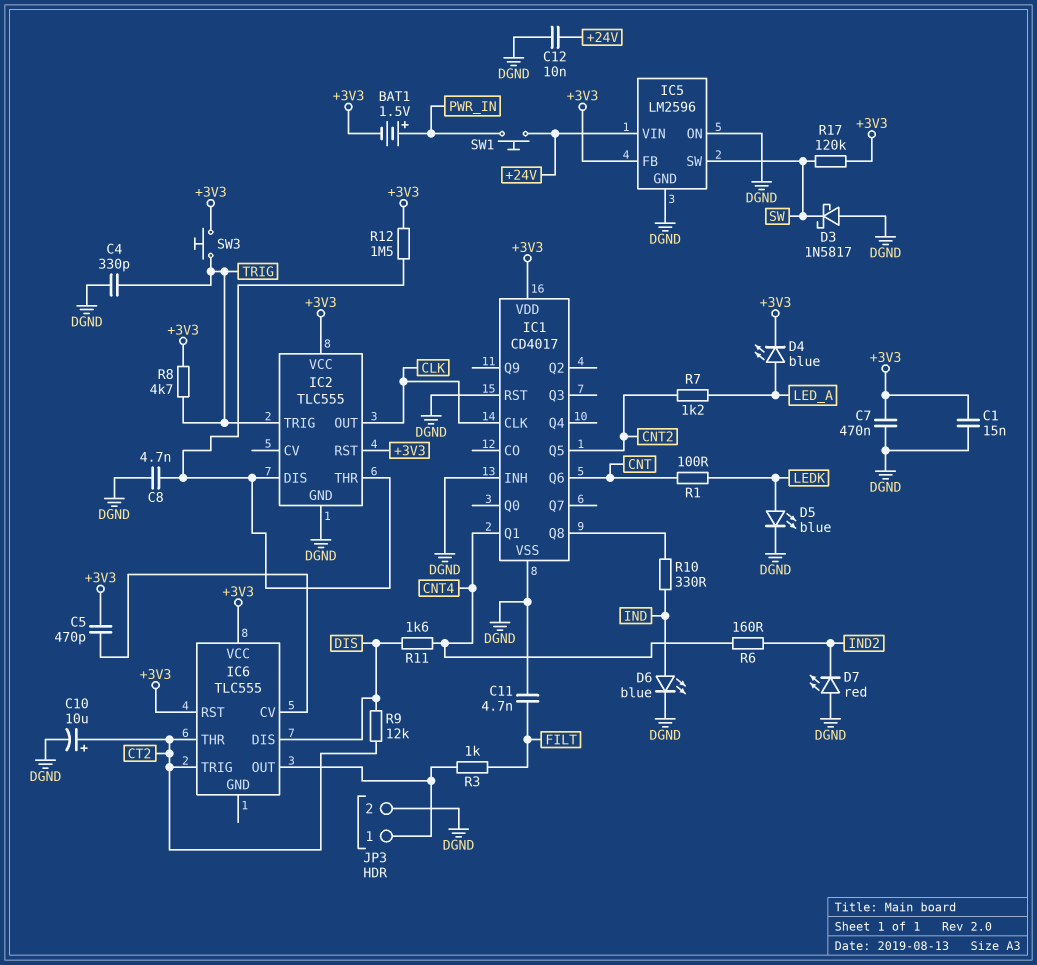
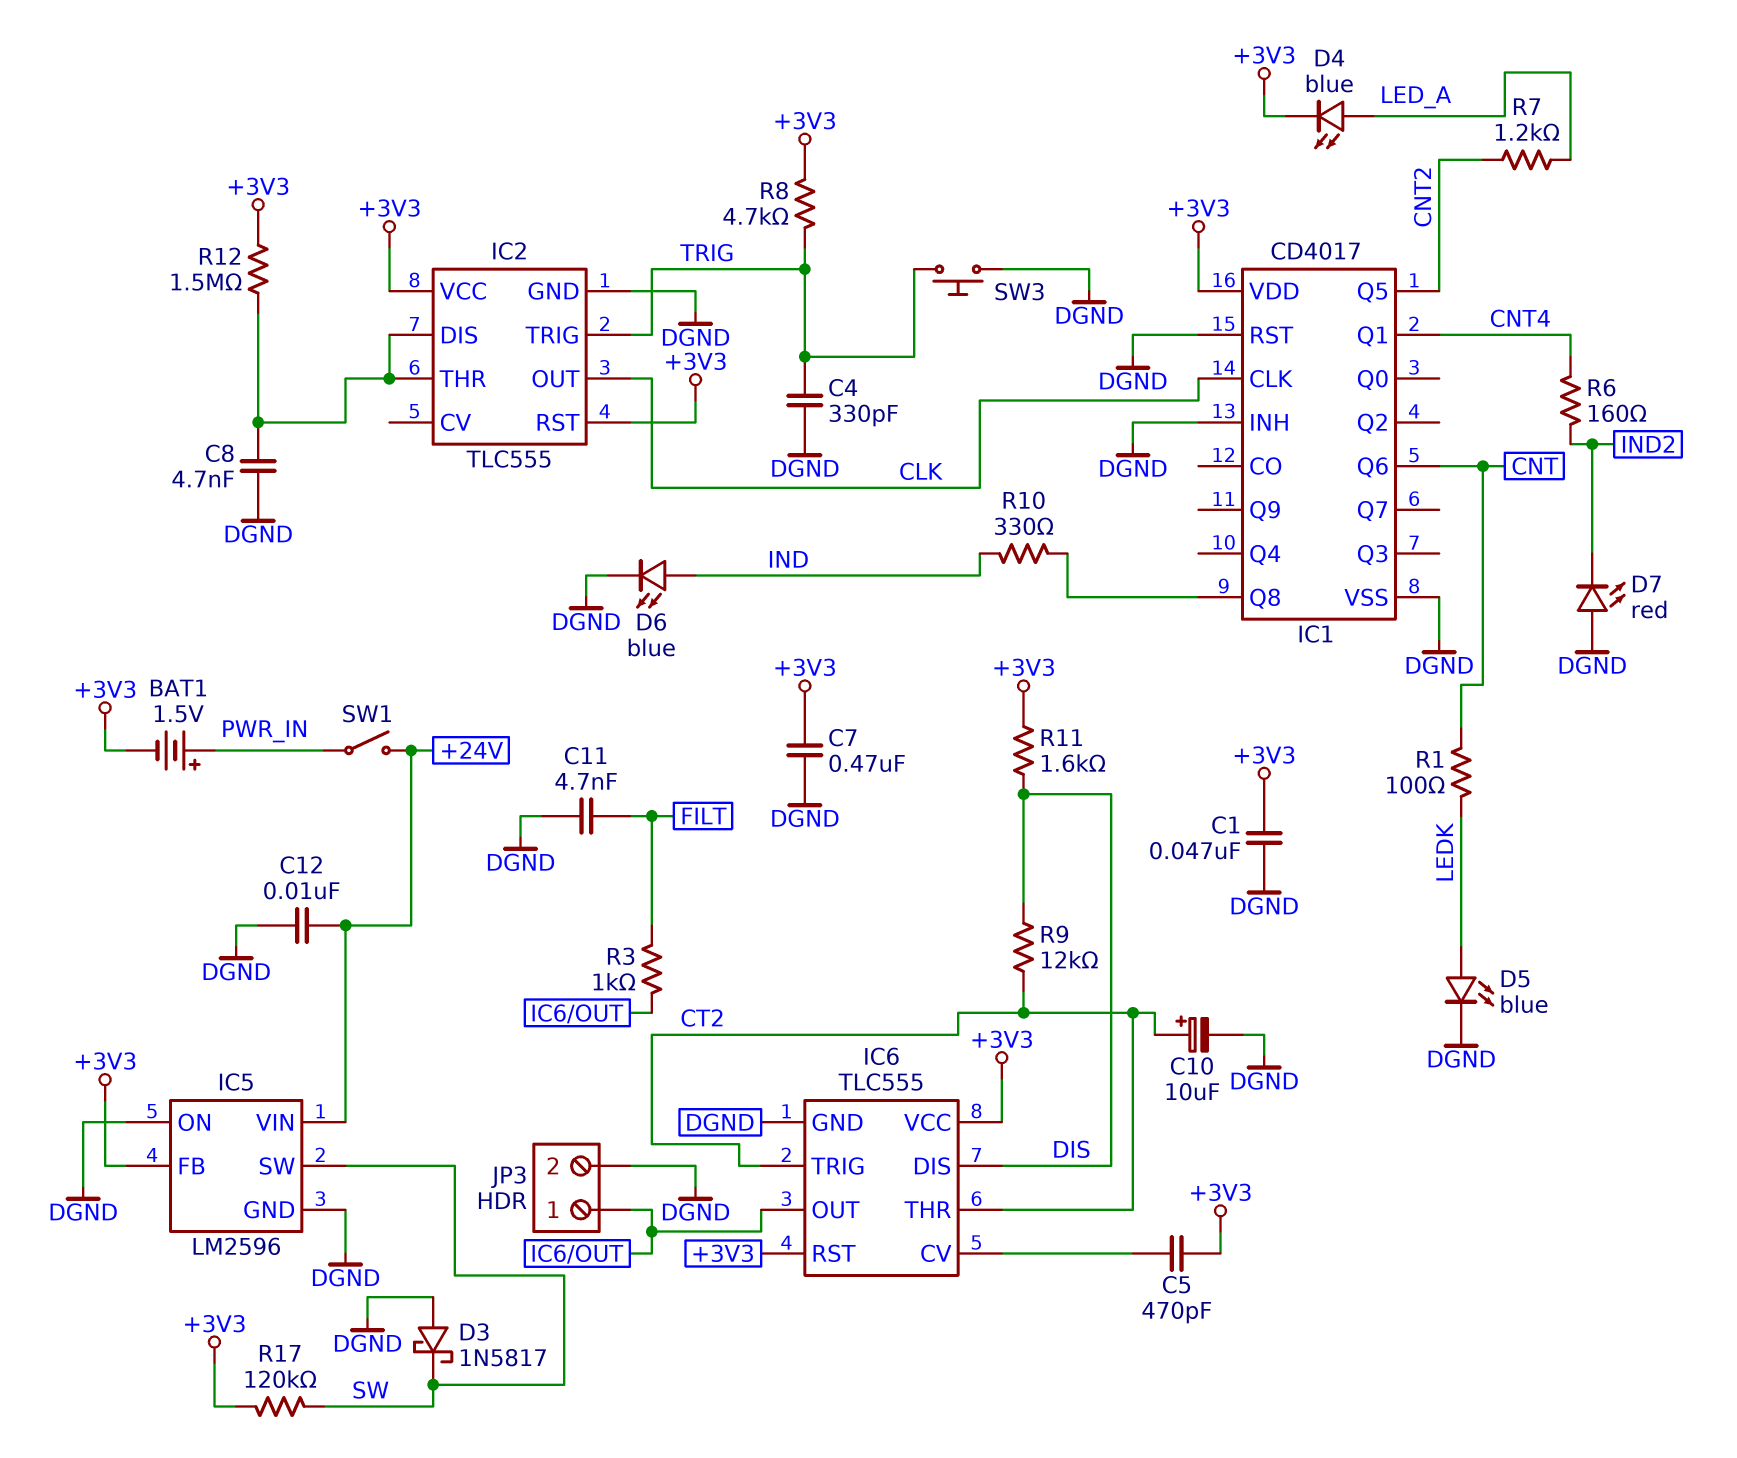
C1: 15nF (+3V3, DGND) -> 47nF (+3V3, DGND)
IC6 pin GND: none -> DGND
R11: 1.6k (CNT4, DIS) -> 1.6k (+3V3, DIS)
SW1: button (+24V, PWR_IN) -> switch (+24V, PWR_IN)
SW3: button (+3V3, TRIG) -> button (DGND, TRIG)

